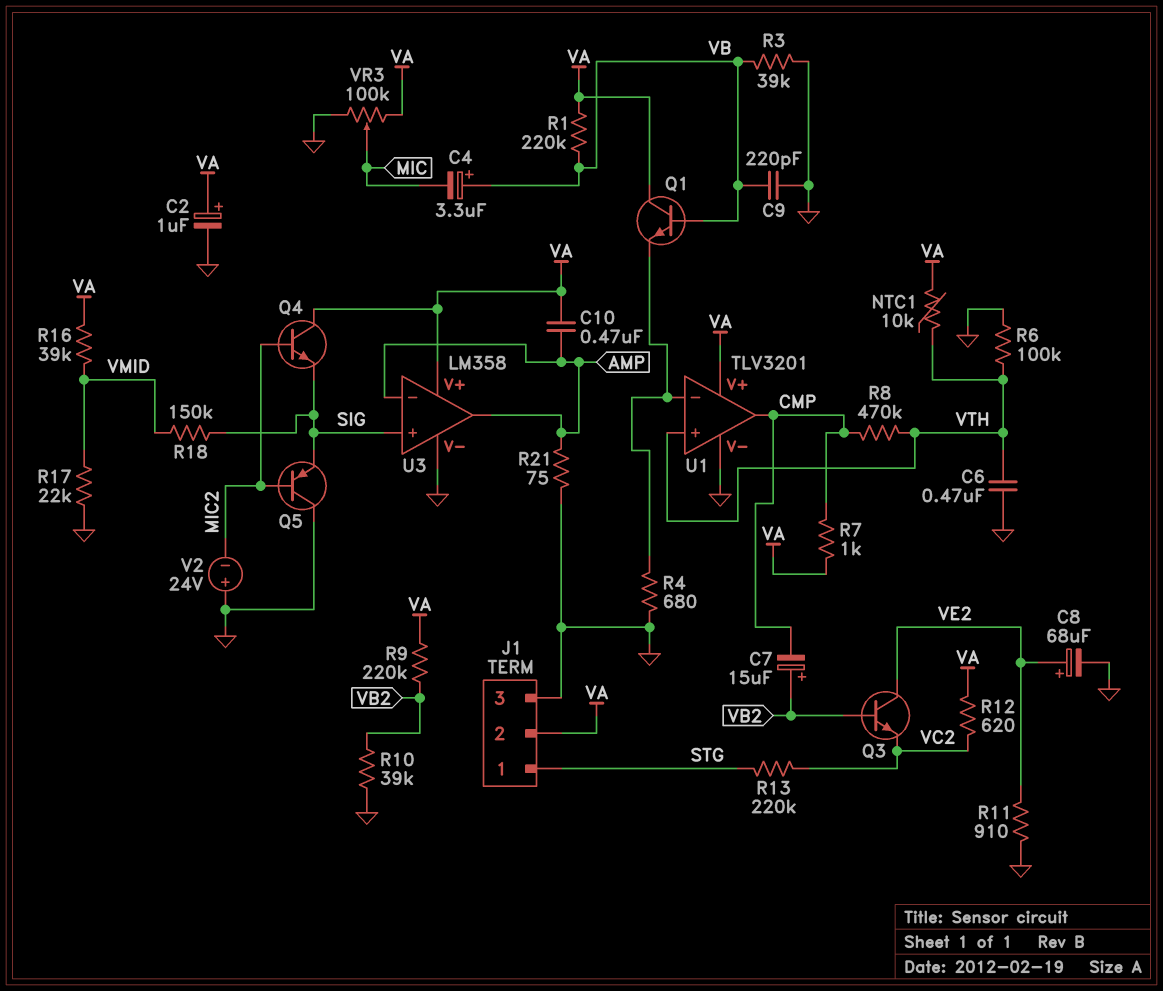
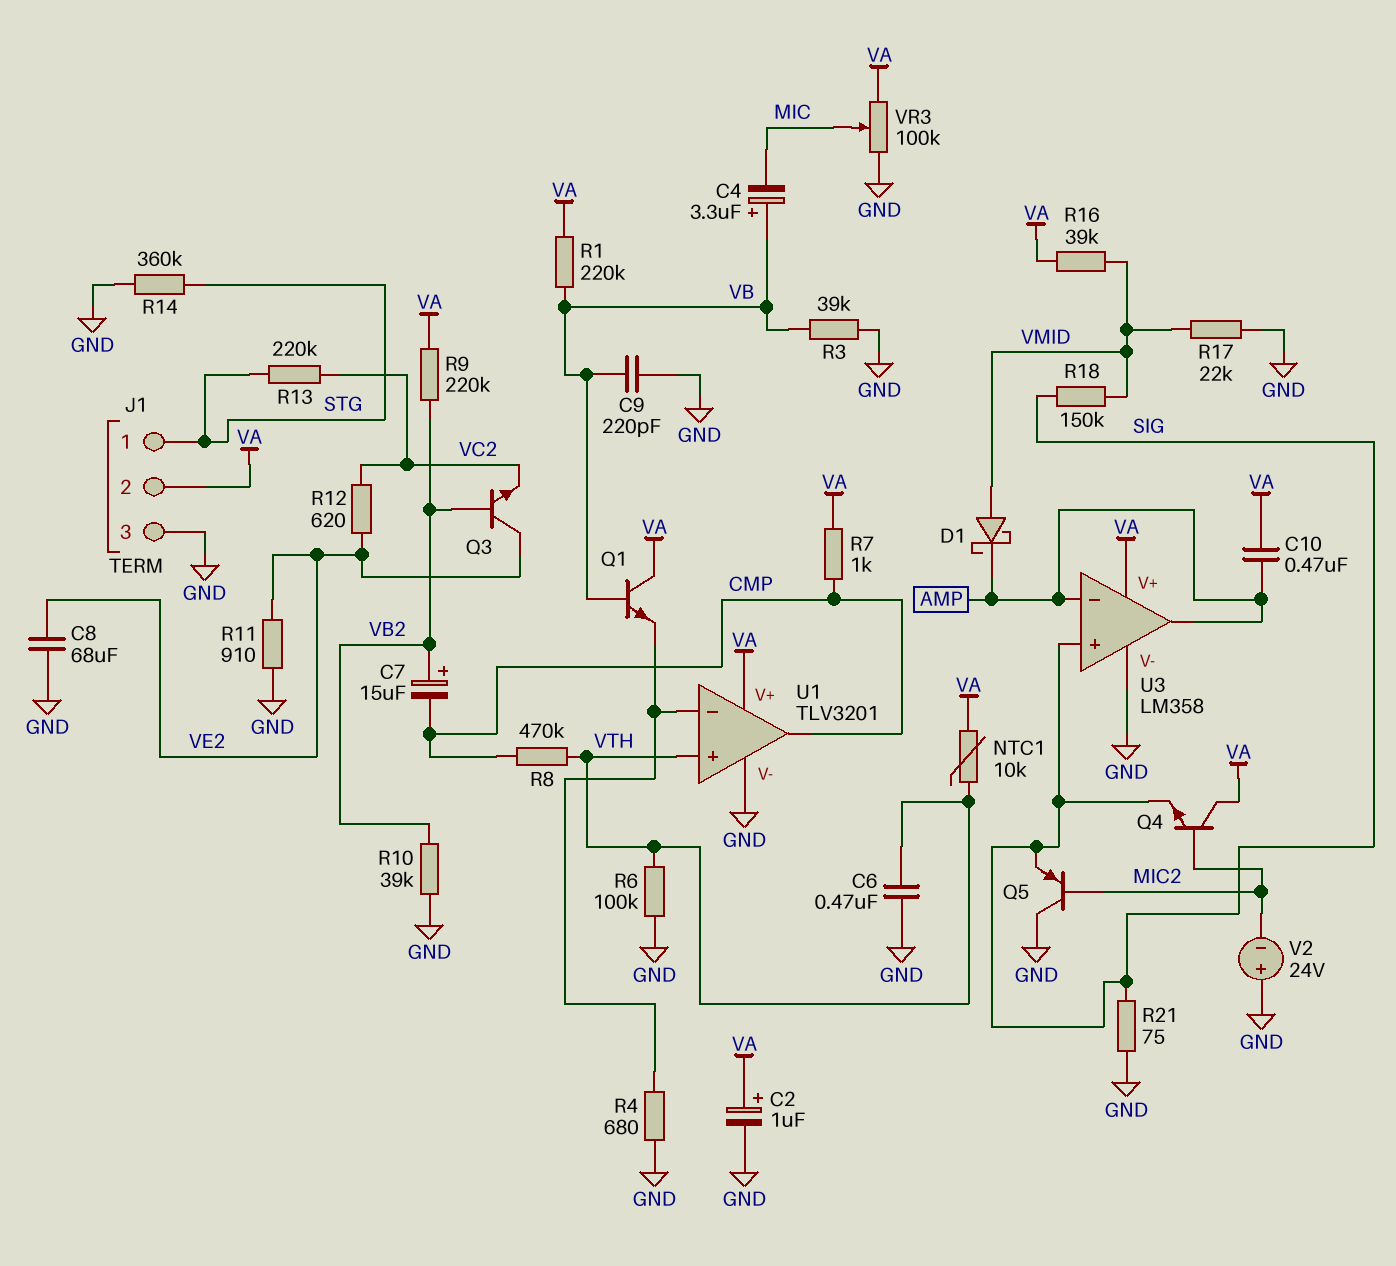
C8: 68uF (plus VE2, minus GND) -> 68uF (GND, VE2)
D1: none -> schottky (A VMID, K AMP)
R12: 620 (VA, VC2) -> 620 (VC2, VE2)
R14: none -> 360k (GND, STG)
R21: 75 (AMP, GND) -> 75 (GND, SIG)

